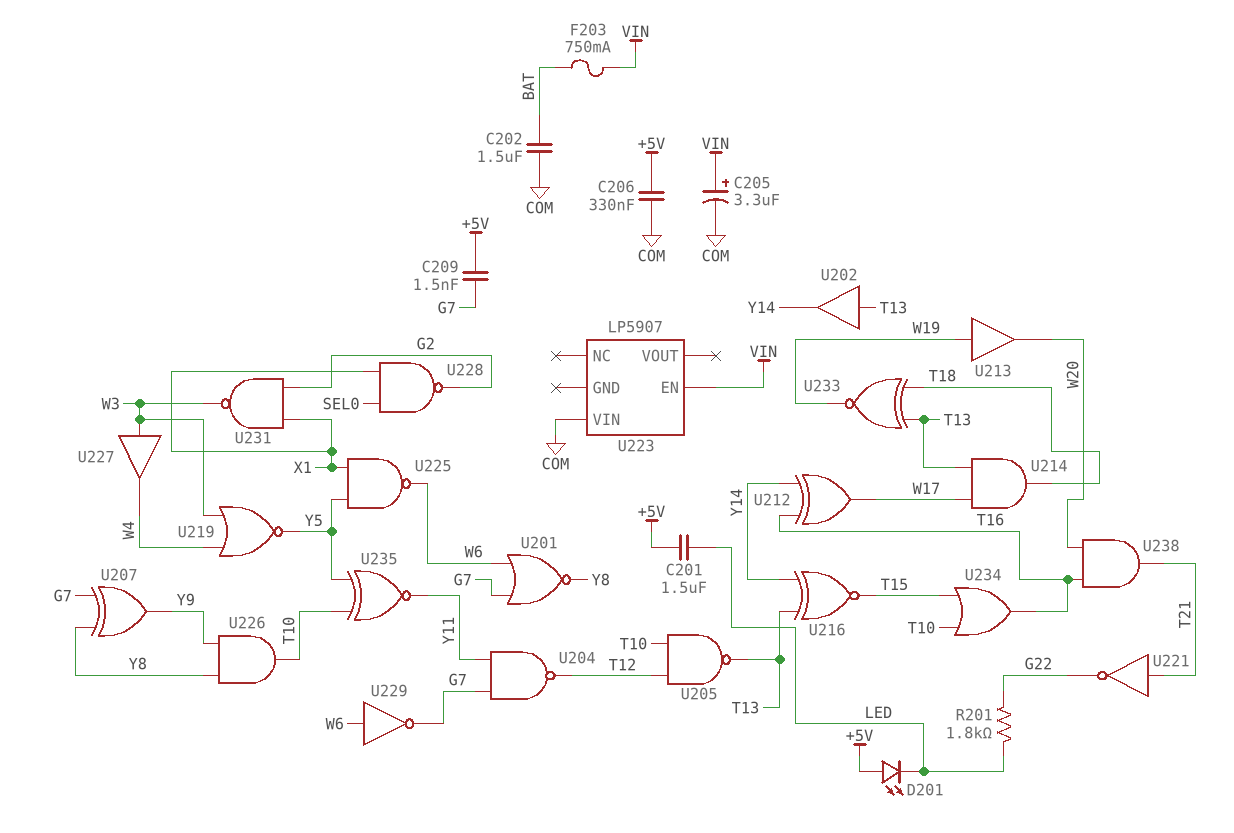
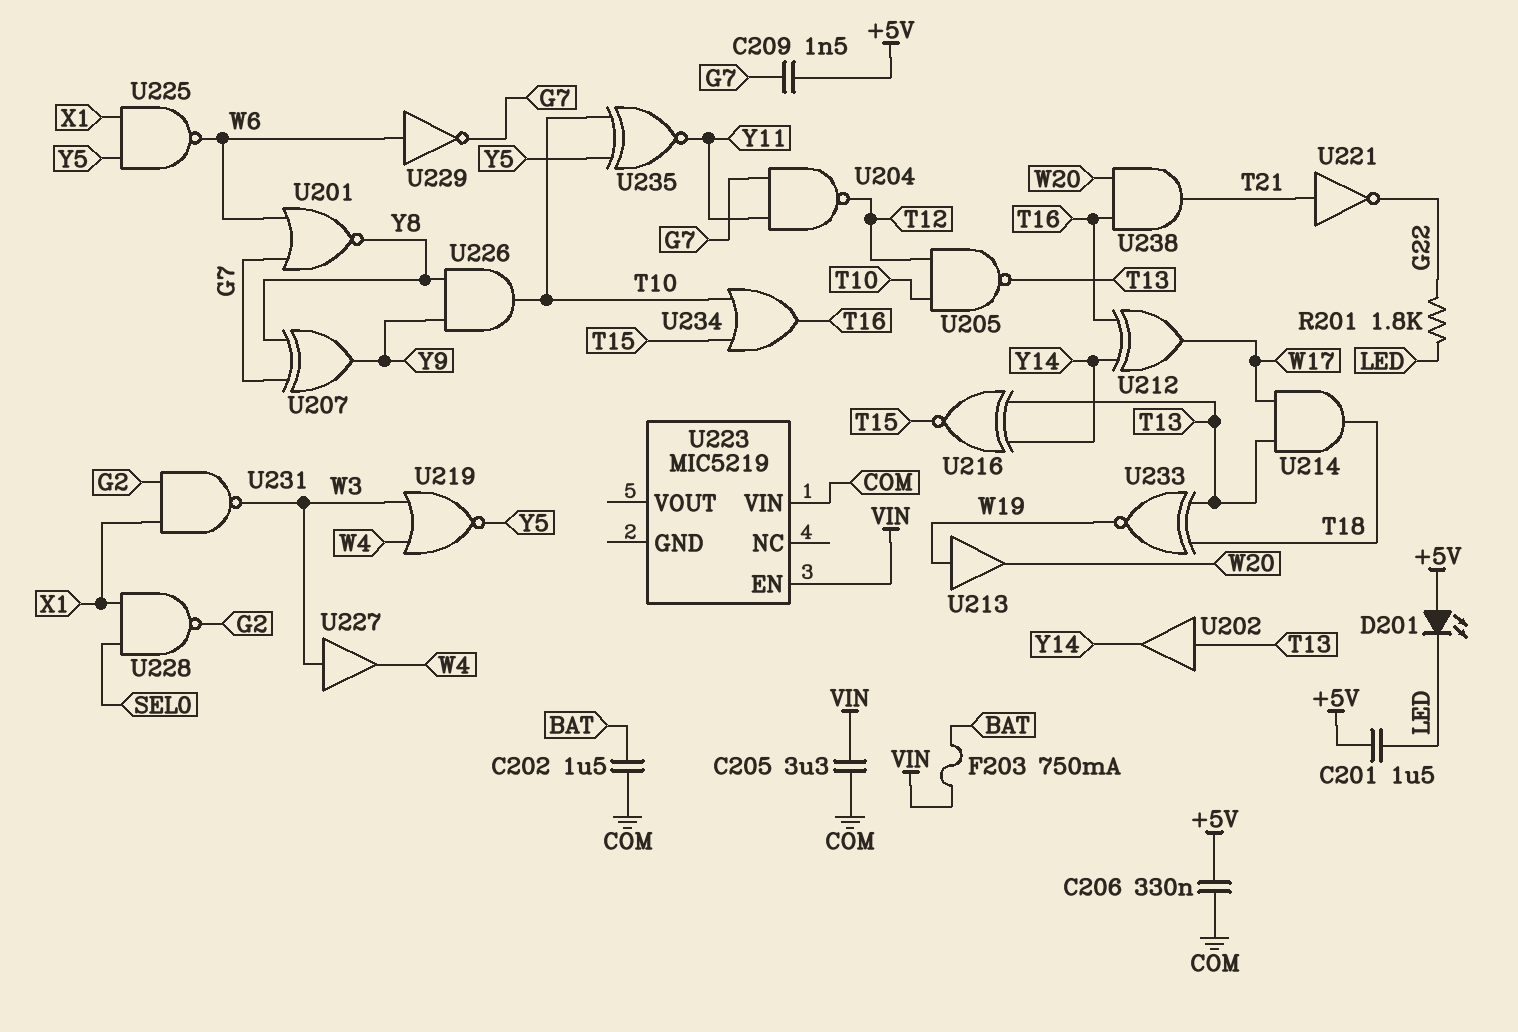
C205: 3.3uF (plus VIN, minus COM) -> 3.3uF (COM, VIN)
U223: LP5907 -> MIC5219

